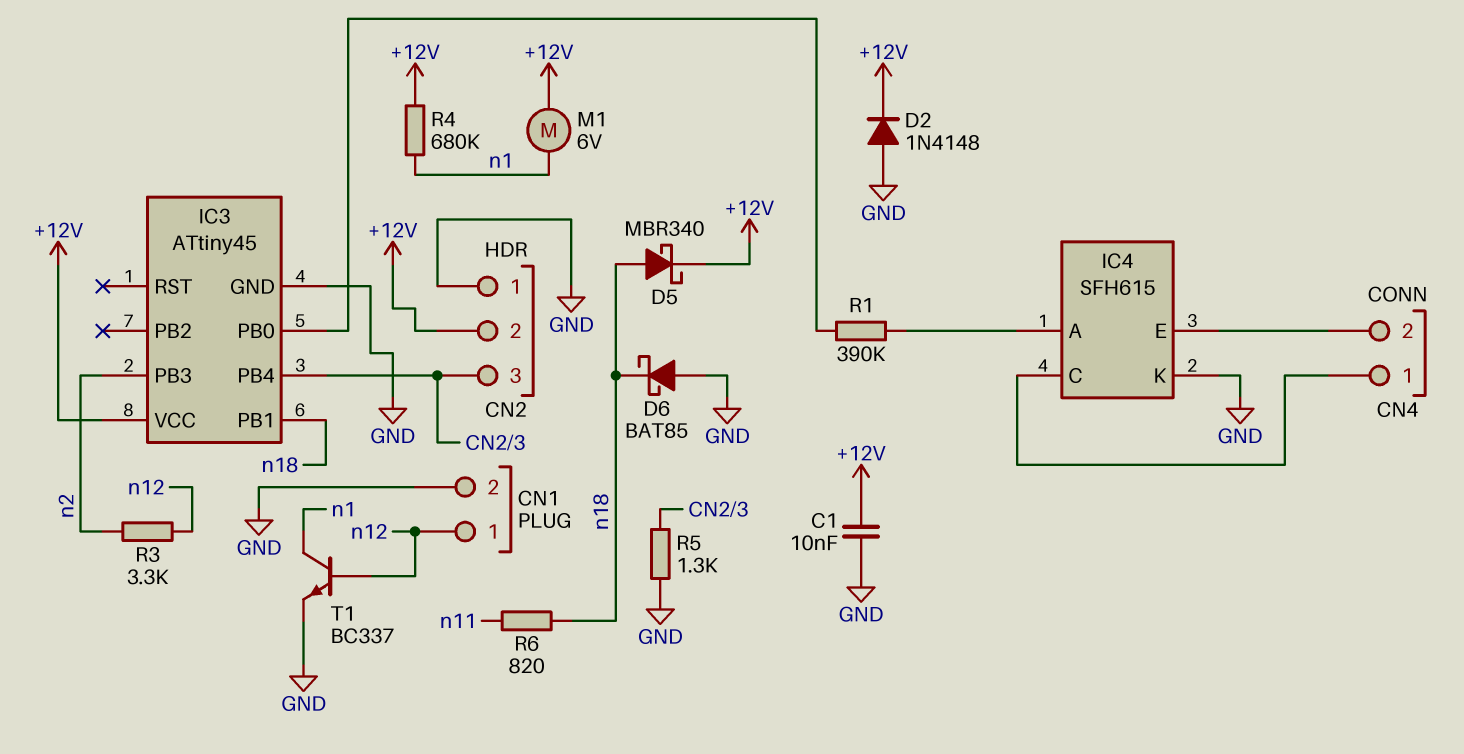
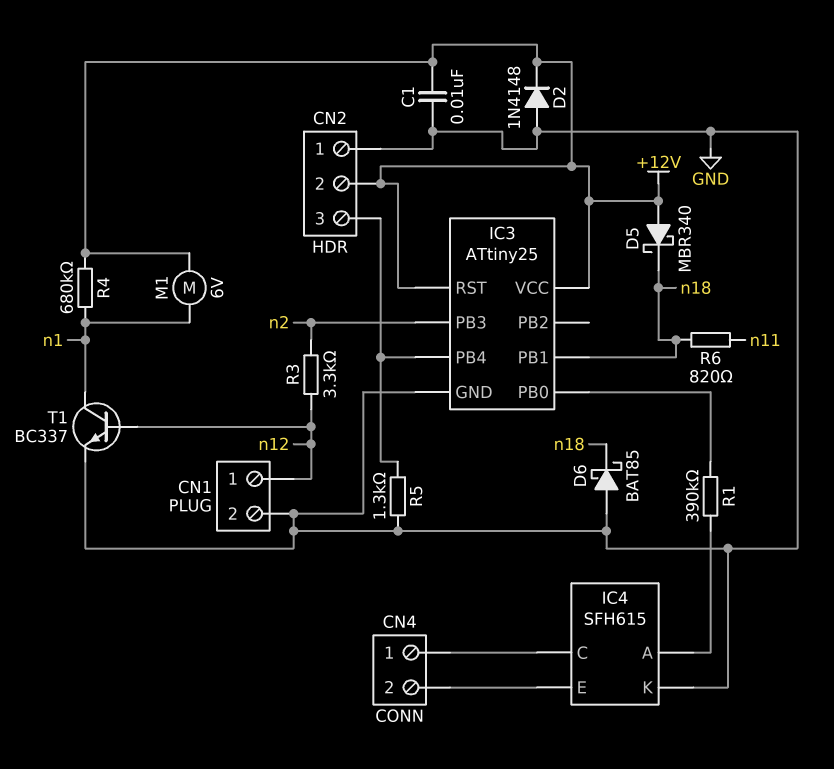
D5: schottky MBR340 (A n18, K +12V) -> schottky MBR340 (A +12V, K n18)
IC3: ATtiny45 -> ATtiny25
IC3 pin RST: none -> +12V

